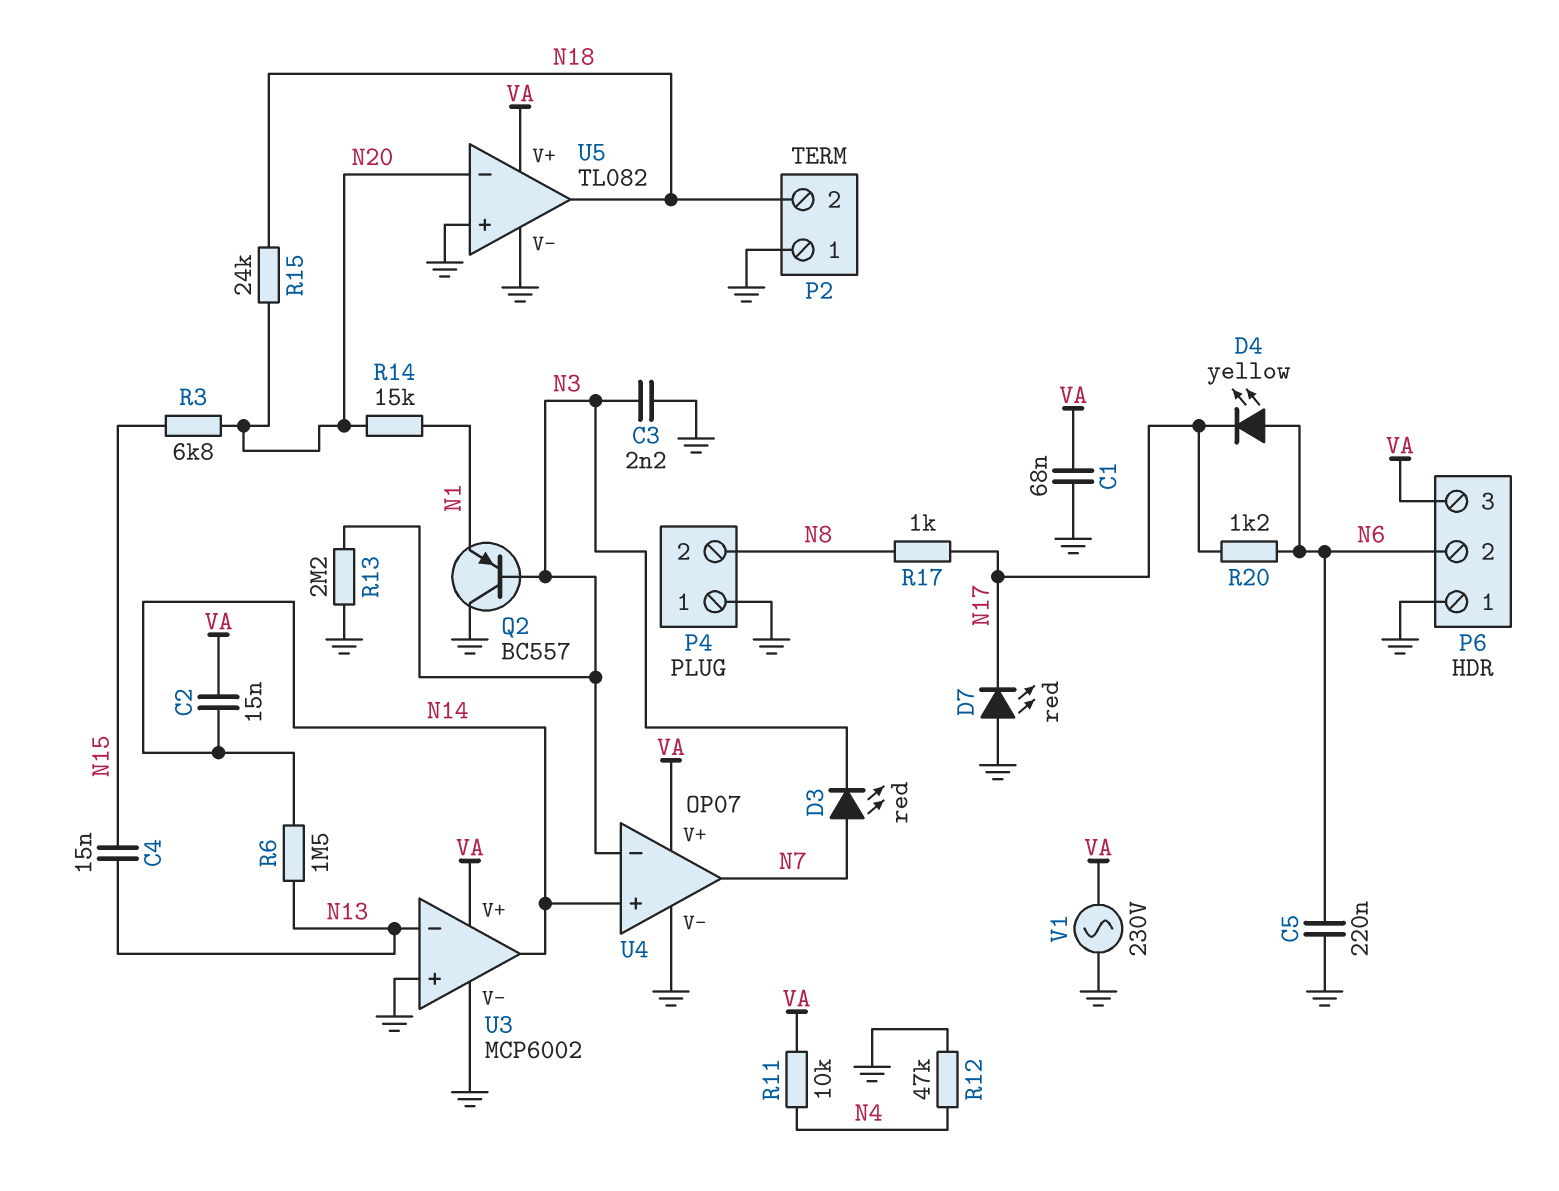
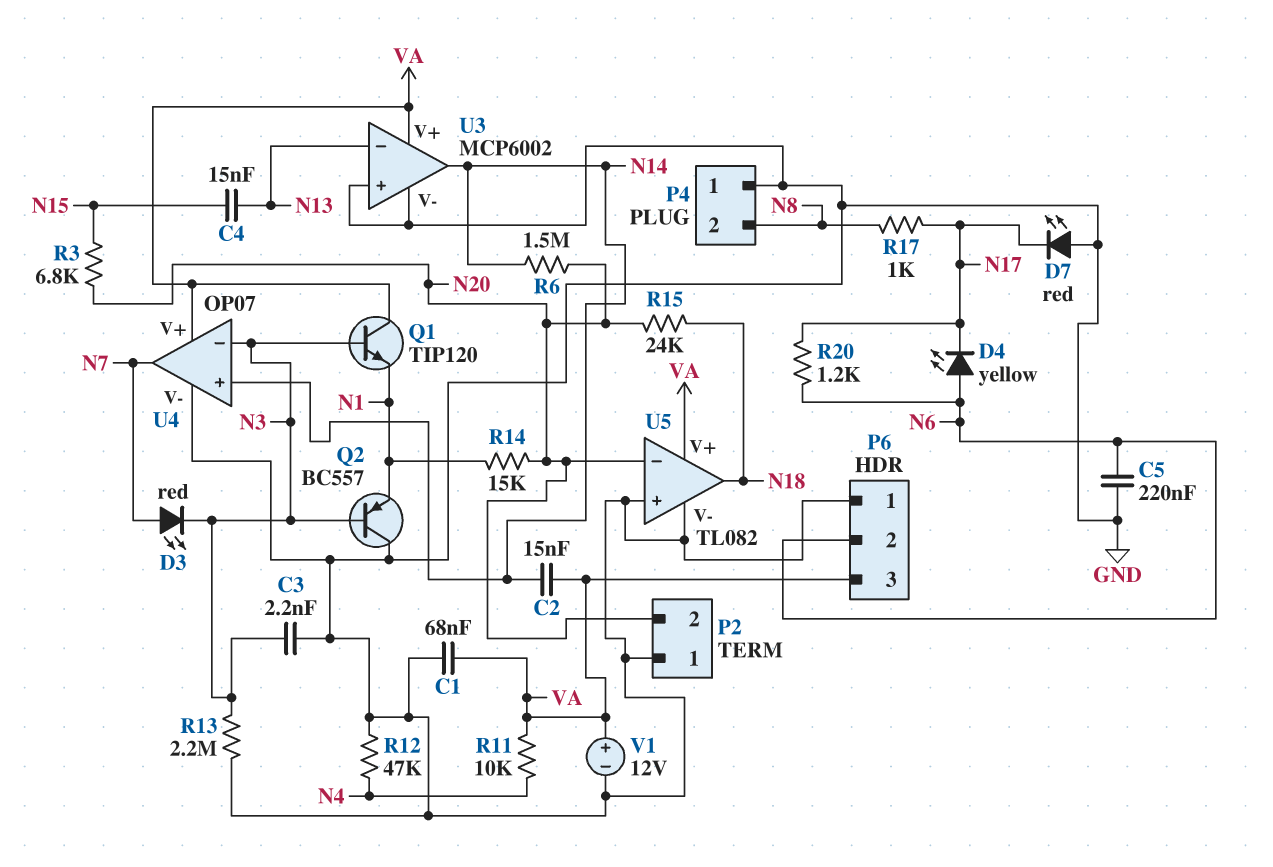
P2 pin 2: N18 -> N20
Q1: none -> NPN TIP120 (B N3, C VA, E N1)
R6: 1.5M (N13, N14) -> 1.5M (N14, N20)
V1: AC 230V (GND, VA) -> 12V (plus VA, minus GND)

